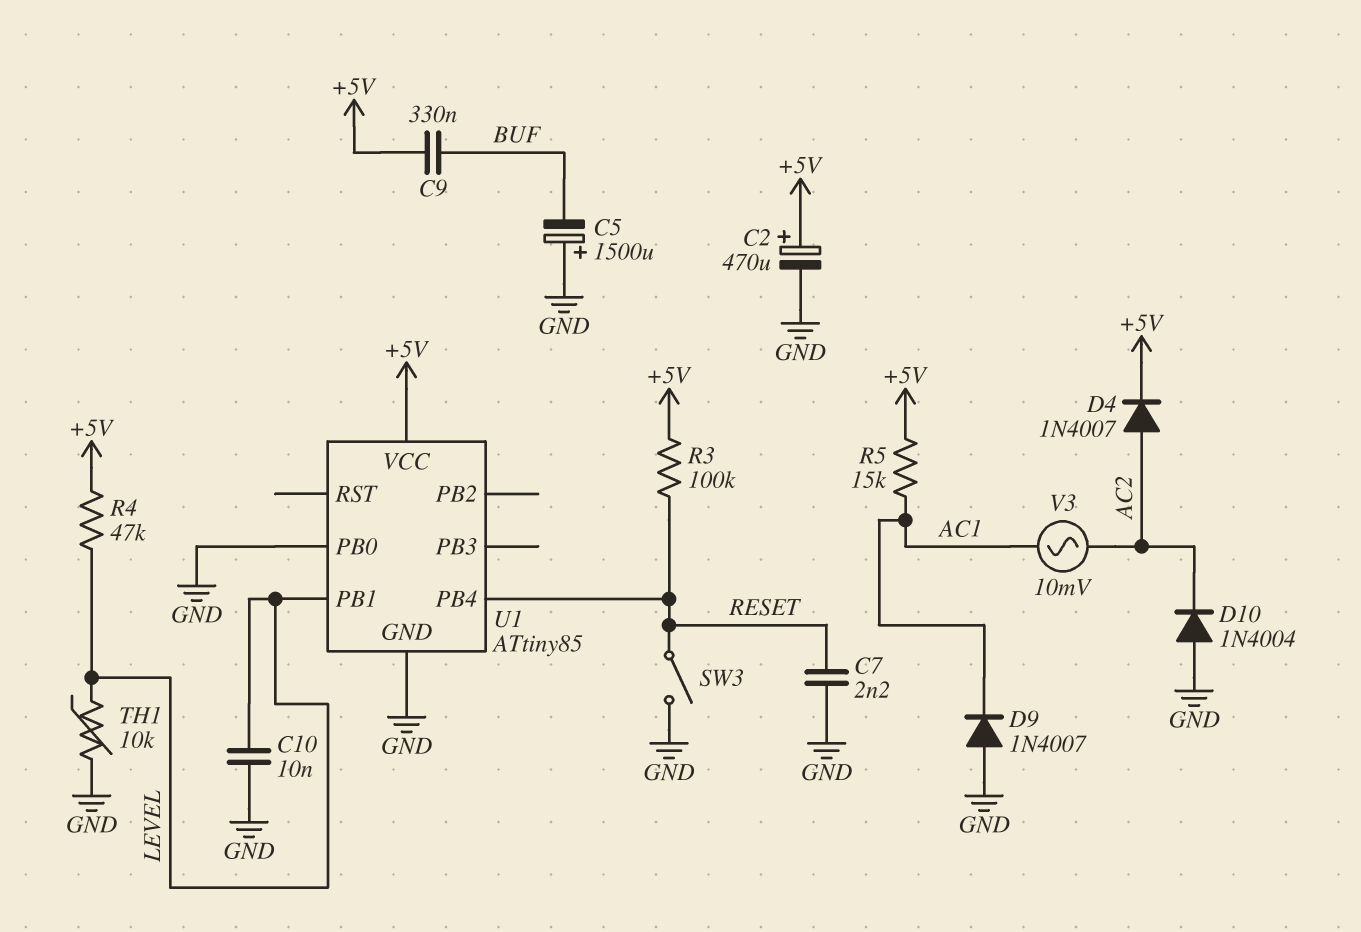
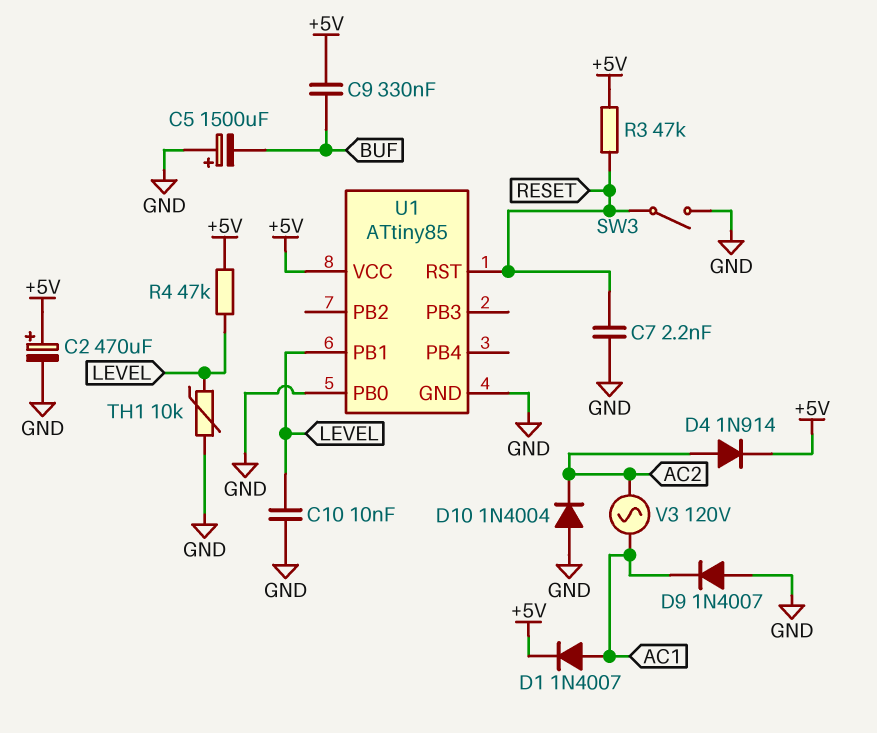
D1: none -> diode 1N4007 (A AC1, K +5V)
D4: diode 1N4007 (A AC2, K +5V) -> diode 1N914 (A AC2, K +5V)
R3: 100k (+5V, RESET) -> 47k (+5V, RESET)
R5: 15k (+5V, AC1) -> none
U1 pin PB4: RESET -> none
U1 pin RST: none -> RESET
V3: AC 10mV (AC1, AC2) -> AC 120V (AC1, AC2)

